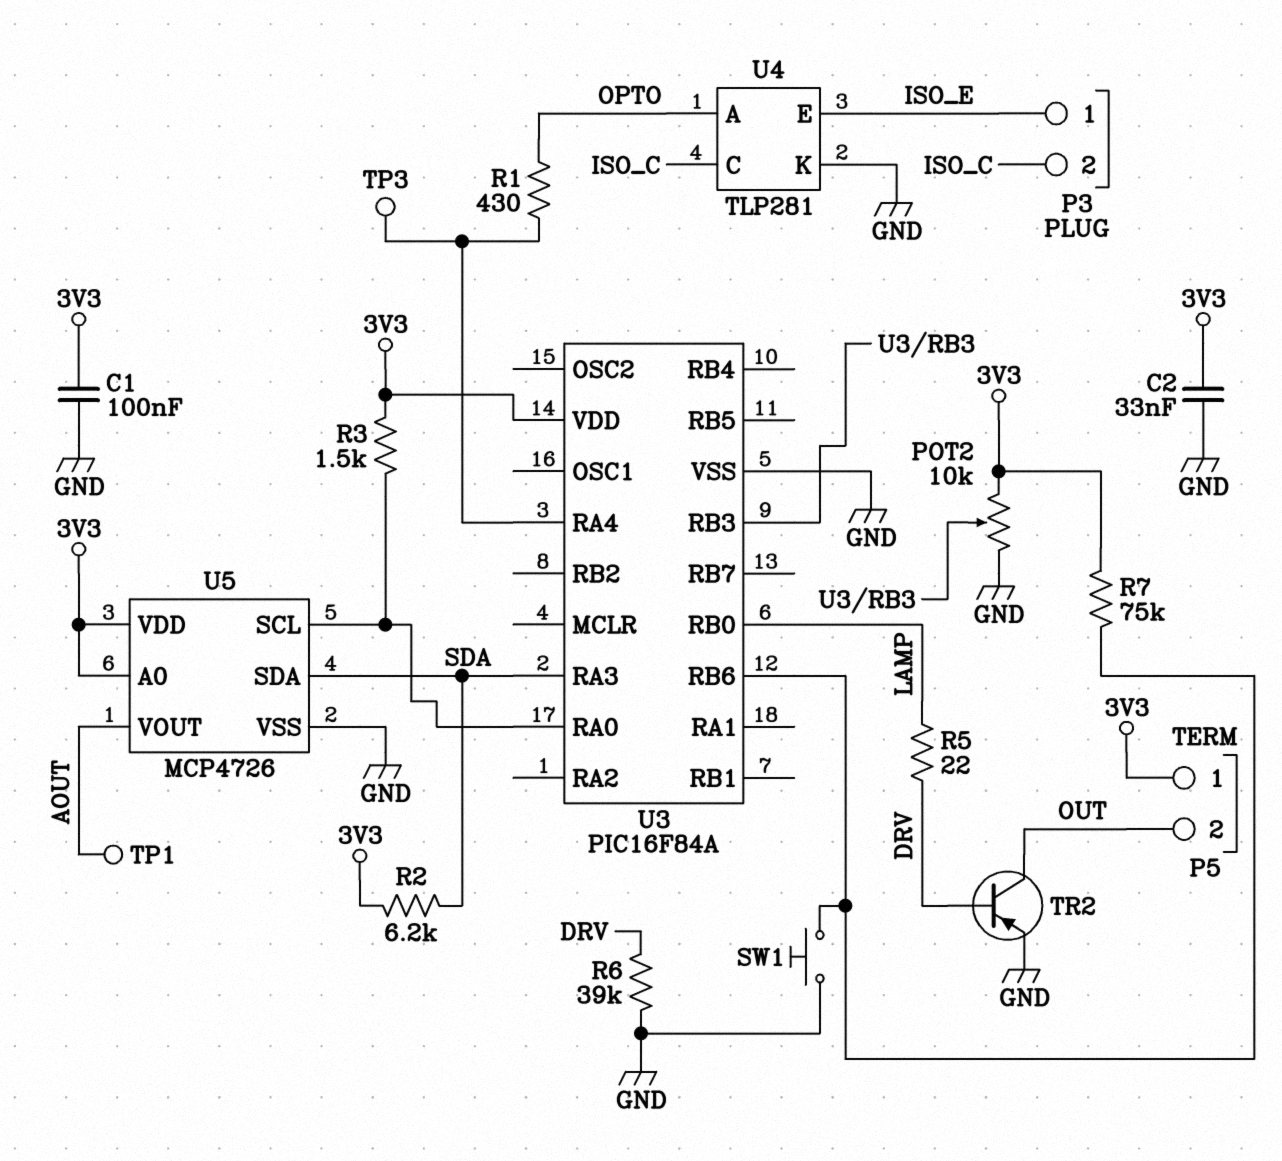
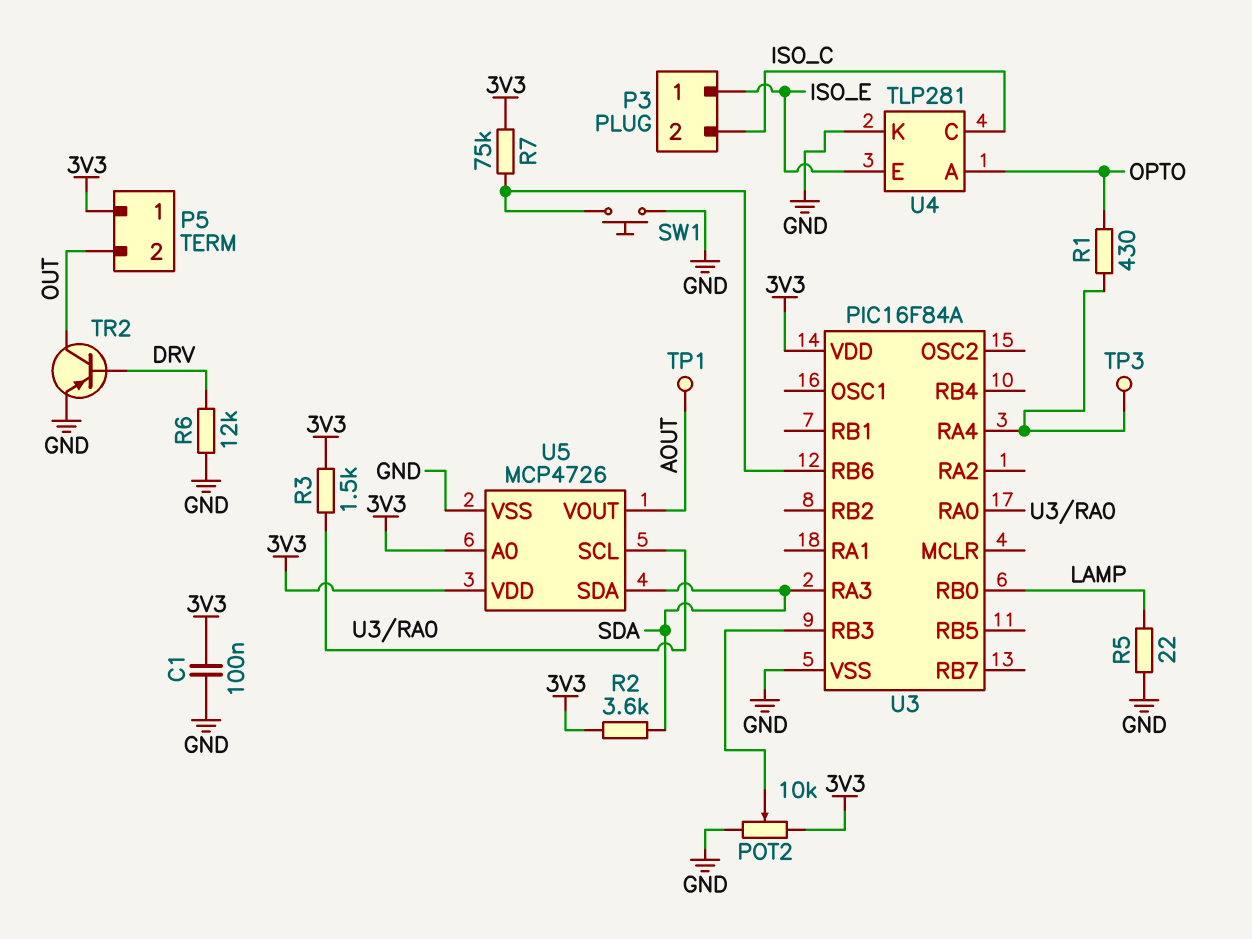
C2: 33nF (3V3, GND) -> none
R2: 6.2k (3V3, SDA) -> 3.6k (3V3, SDA)
R5: 22 (DRV, LAMP) -> 22 (GND, LAMP)
R6: 39k (DRV, GND) -> 12k (DRV, GND)

